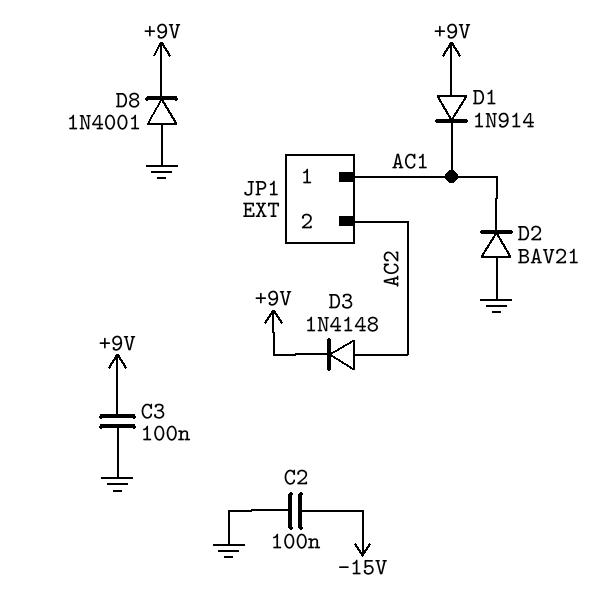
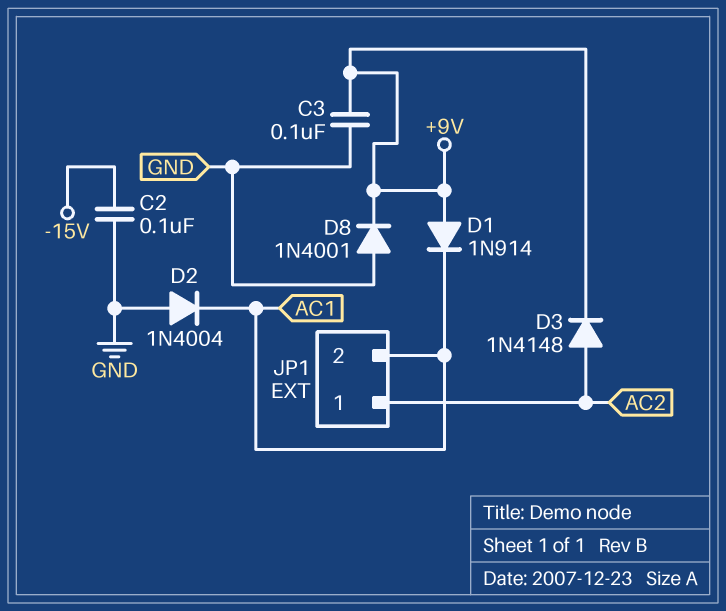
D2: diode BAV21 (A GND, K AC1) -> diode 1N4004 (A GND, K AC1)
JP1 pin 1: AC1 -> AC2
JP1 pin 2: AC2 -> AC1

